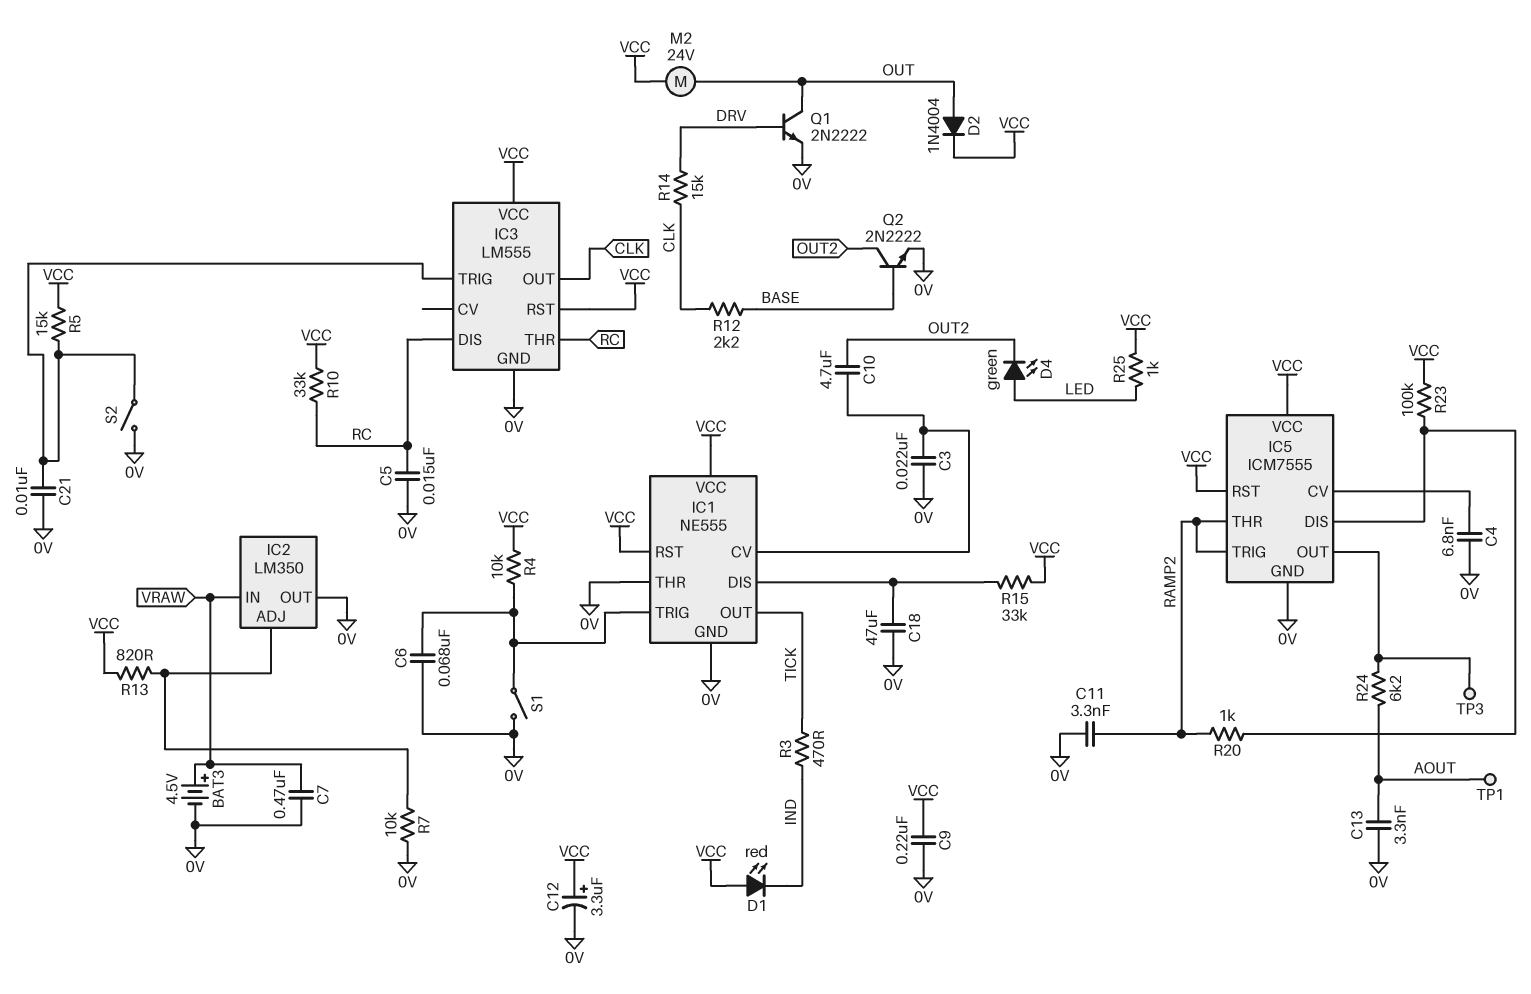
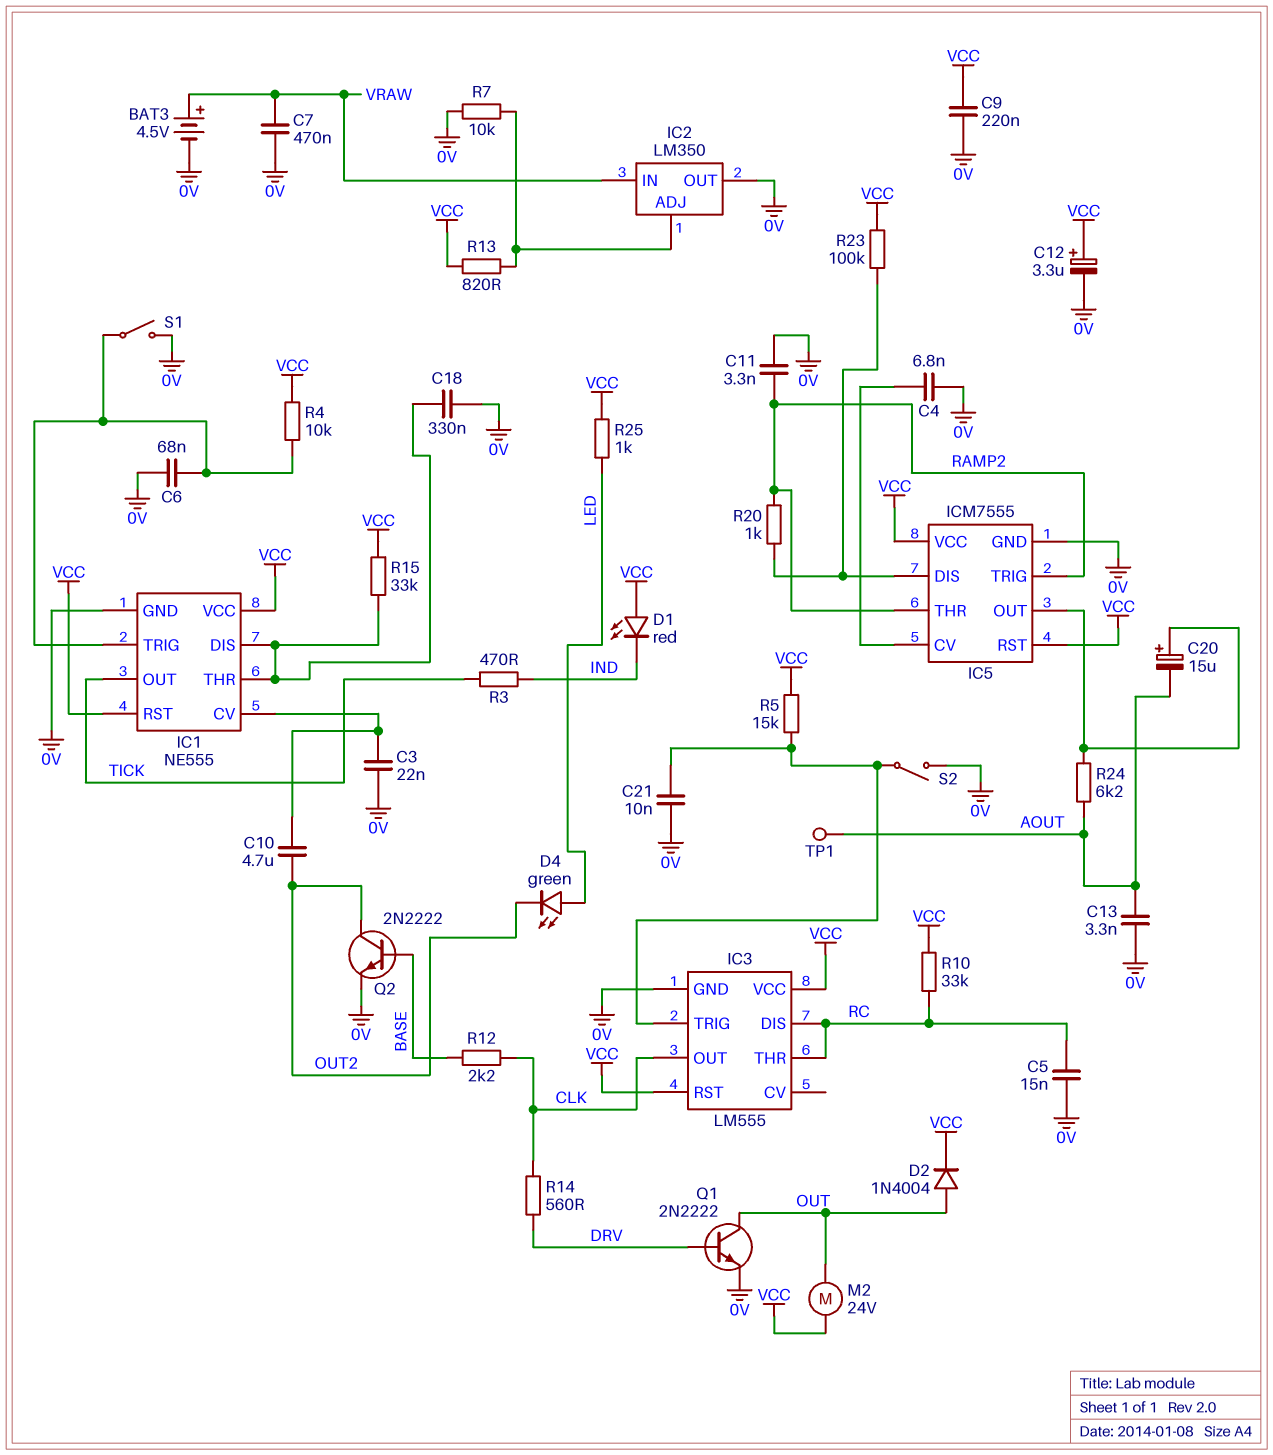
C18: 47uF (0V, IC1/DIS) -> 330nF (0V, IC1/DIS)
C20: none -> 15uF (plus IC5/OUT, minus AOUT)
IC1 pin THR: 0V -> IC1/DIS
R14: 15k (CLK, DRV) -> 560 (CLK, DRV)
TP3: test point (IC5/OUT) -> none

